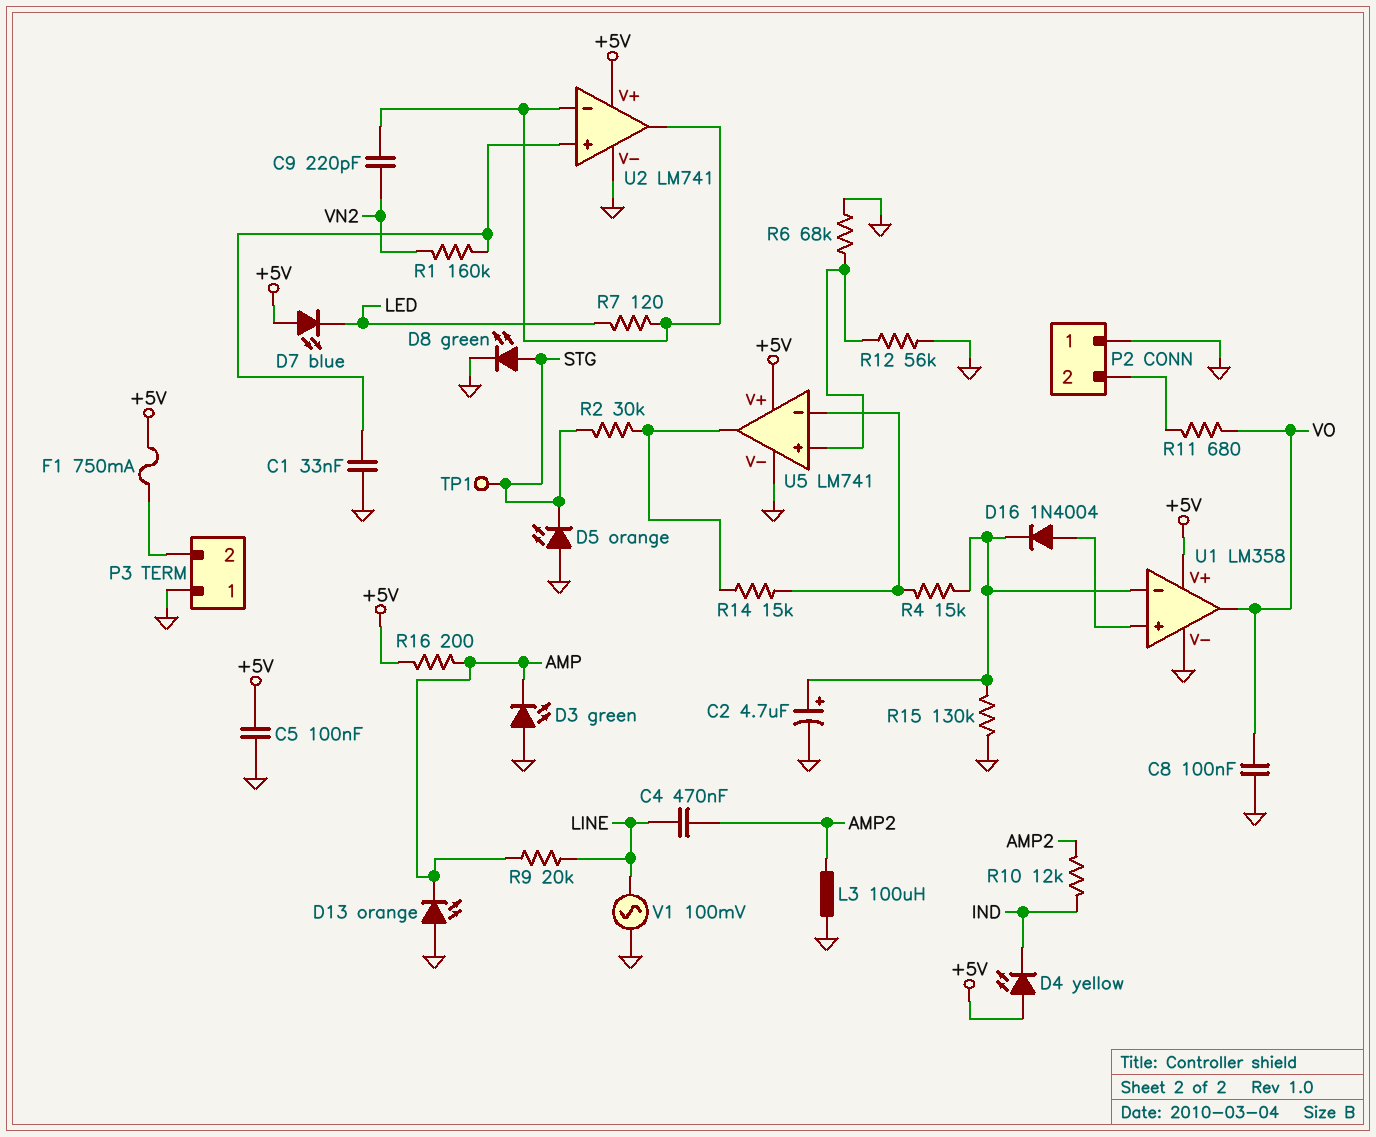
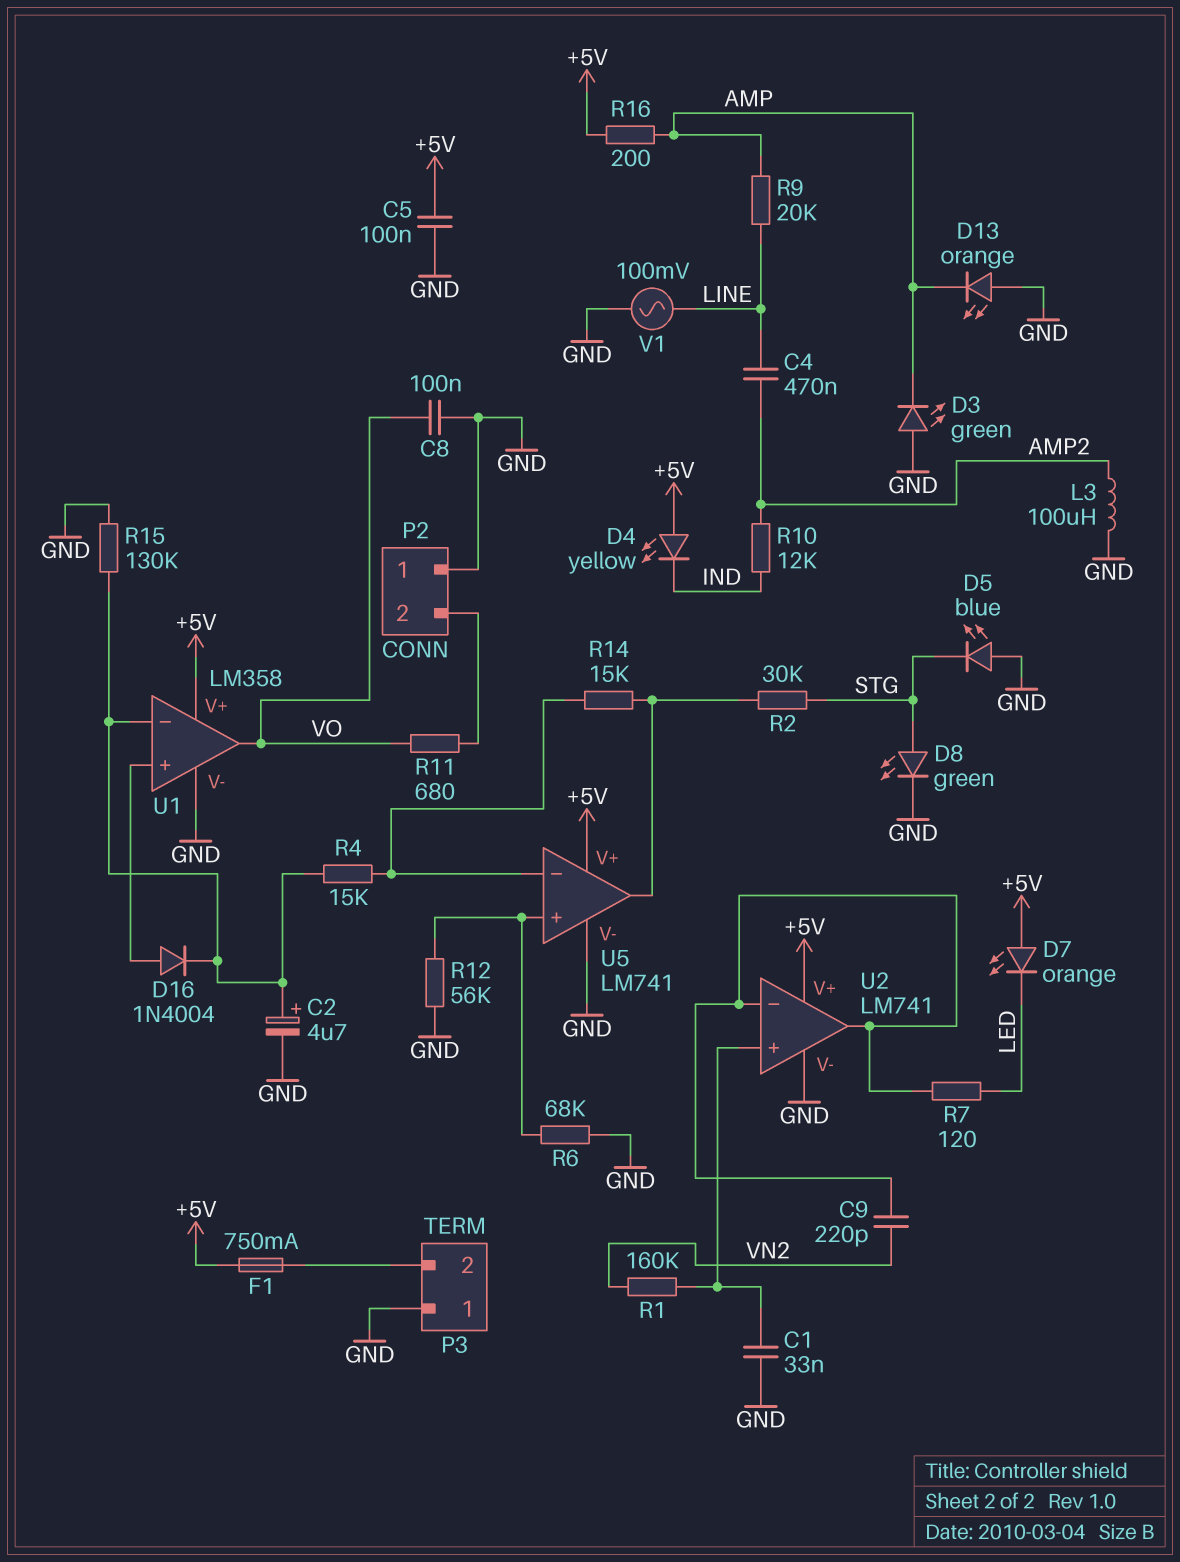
D5: LED orange (A GND, K STG) -> LED blue (A GND, K STG)
D7: LED blue (A +5V, K LED) -> LED orange (A +5V, K LED)
TP1: test point (STG) -> none

